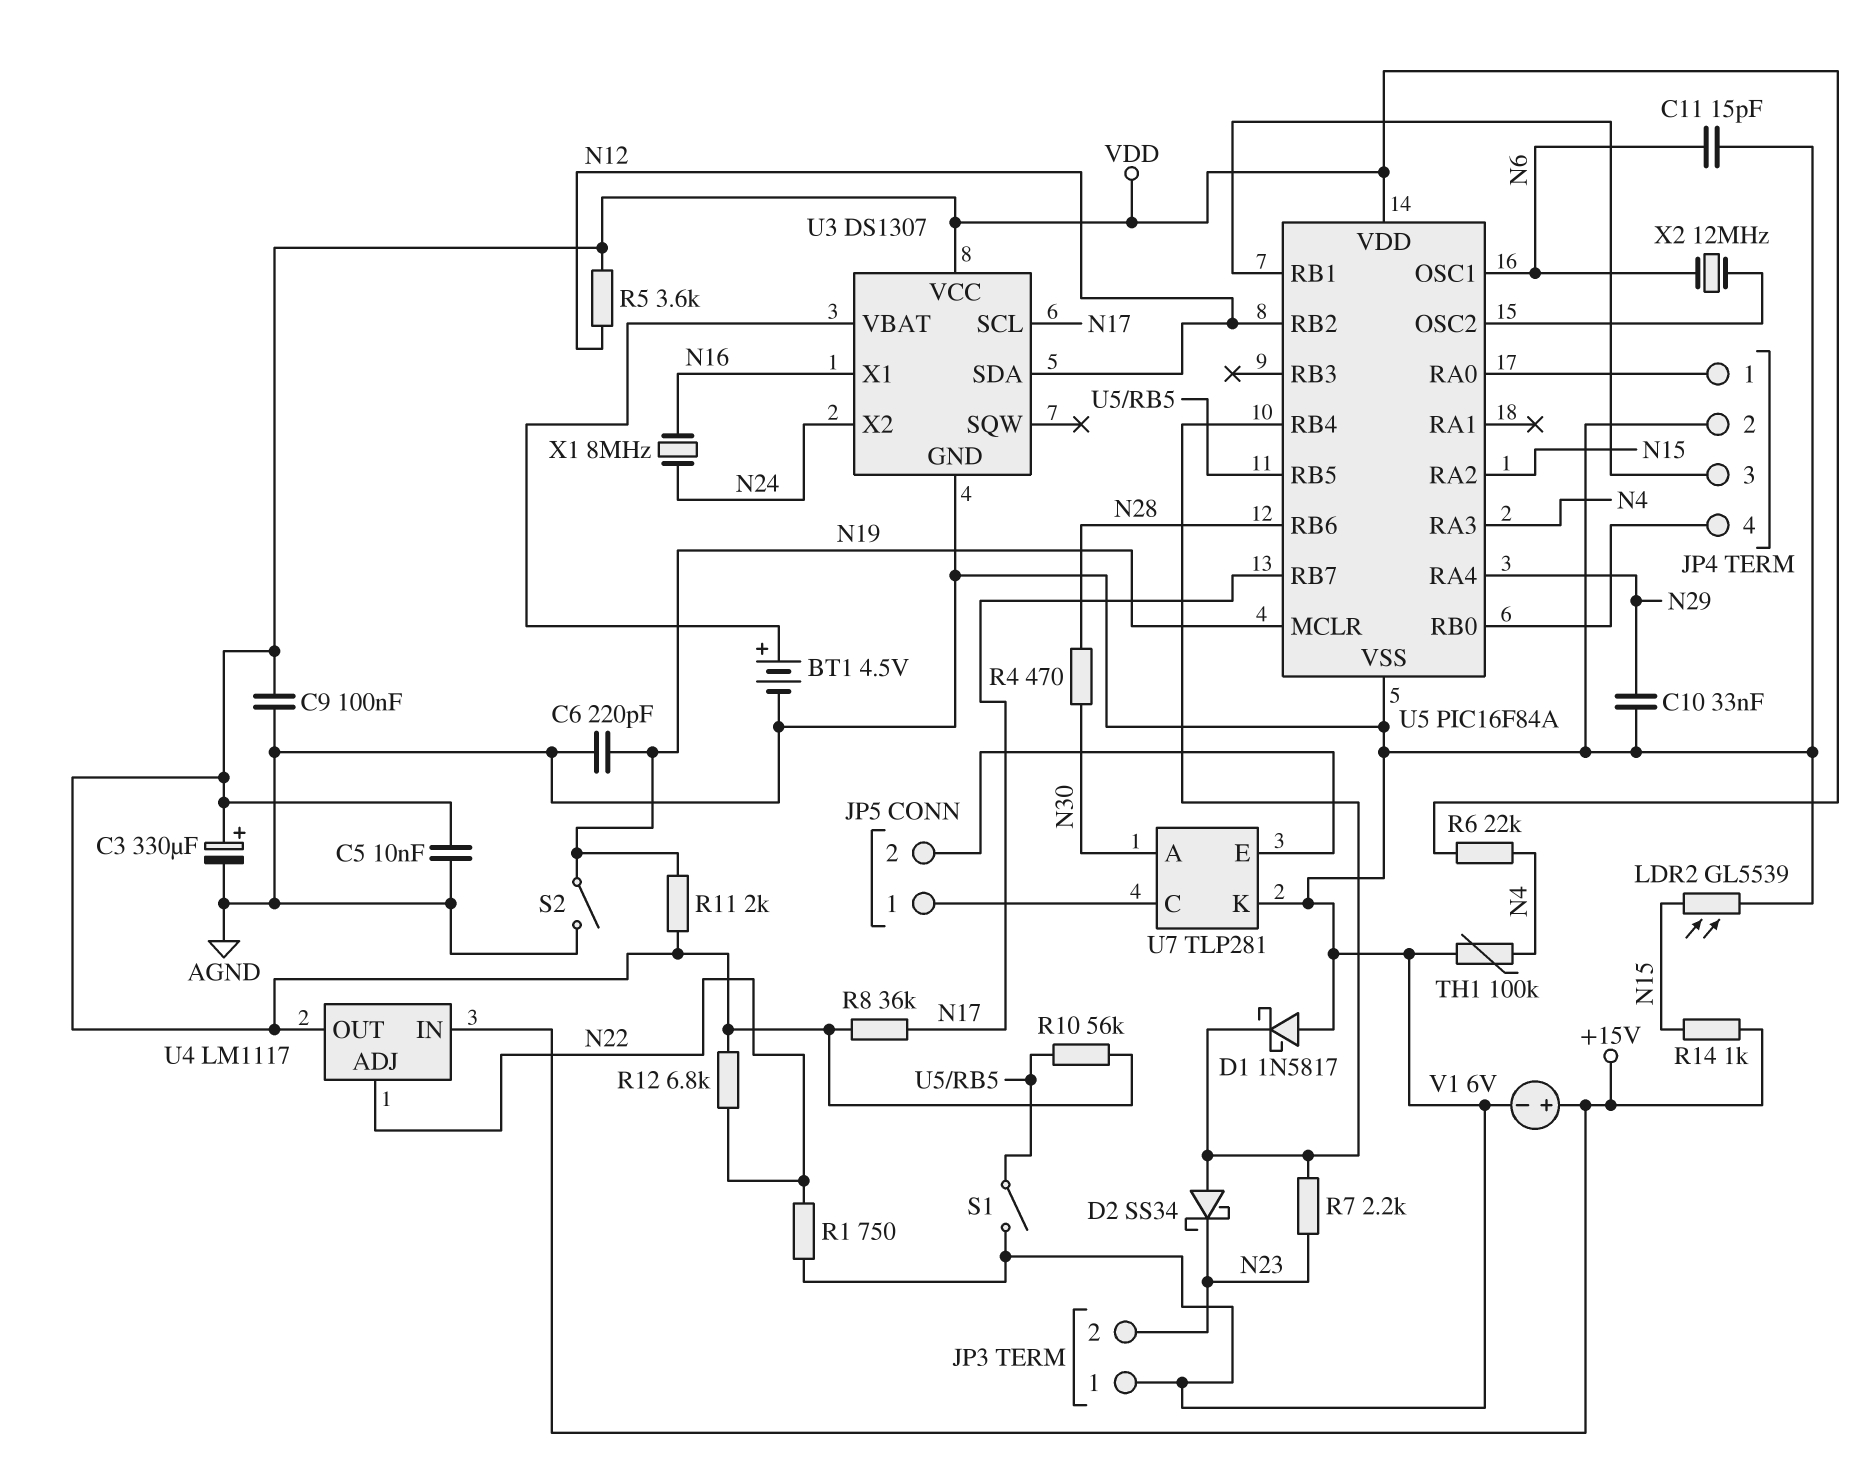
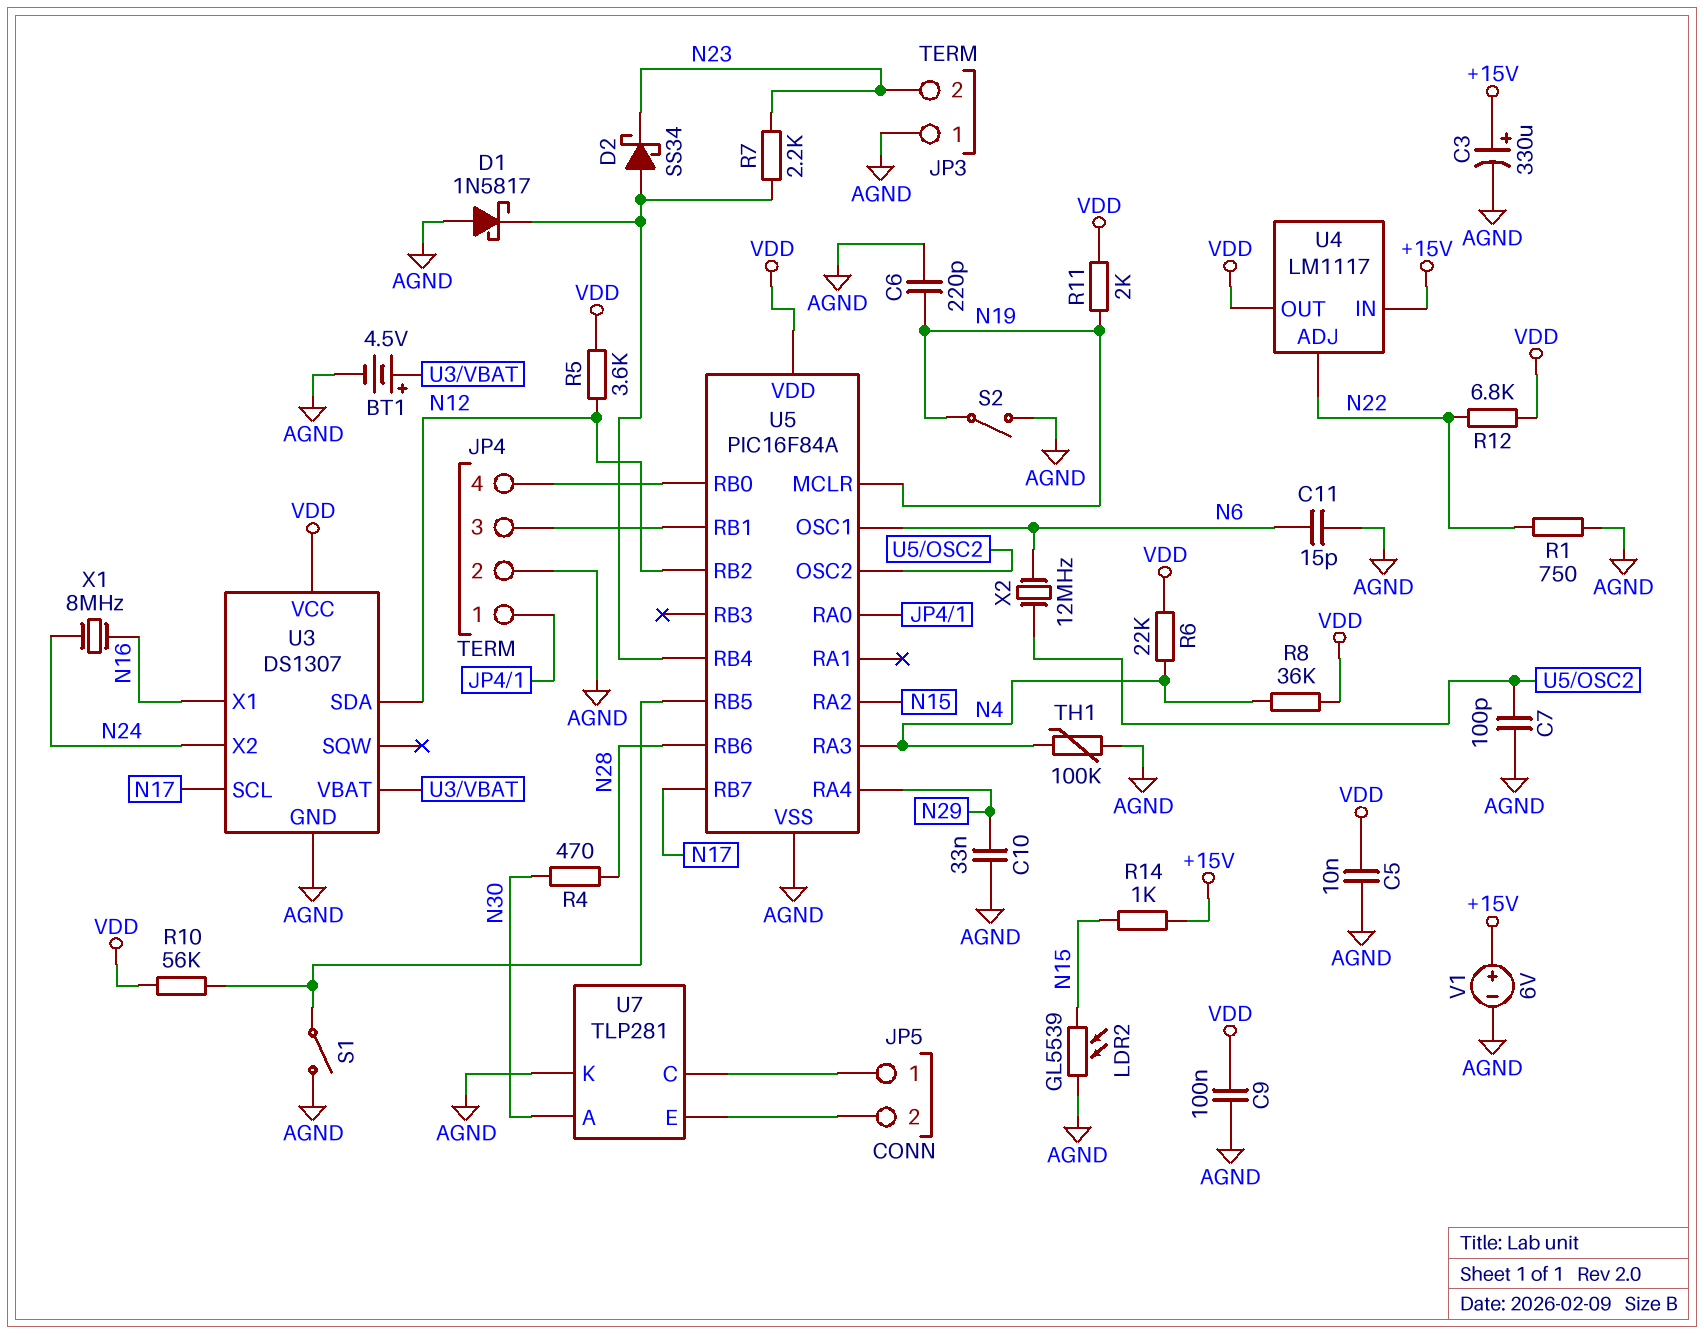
C3: 330uF (plus VDD, minus AGND) -> 330uF (plus +15V, minus AGND)
C7: none -> 100pF (AGND, U5/OSC2)
R8: 36k (N17, VDD) -> 36k (N4, VDD)

